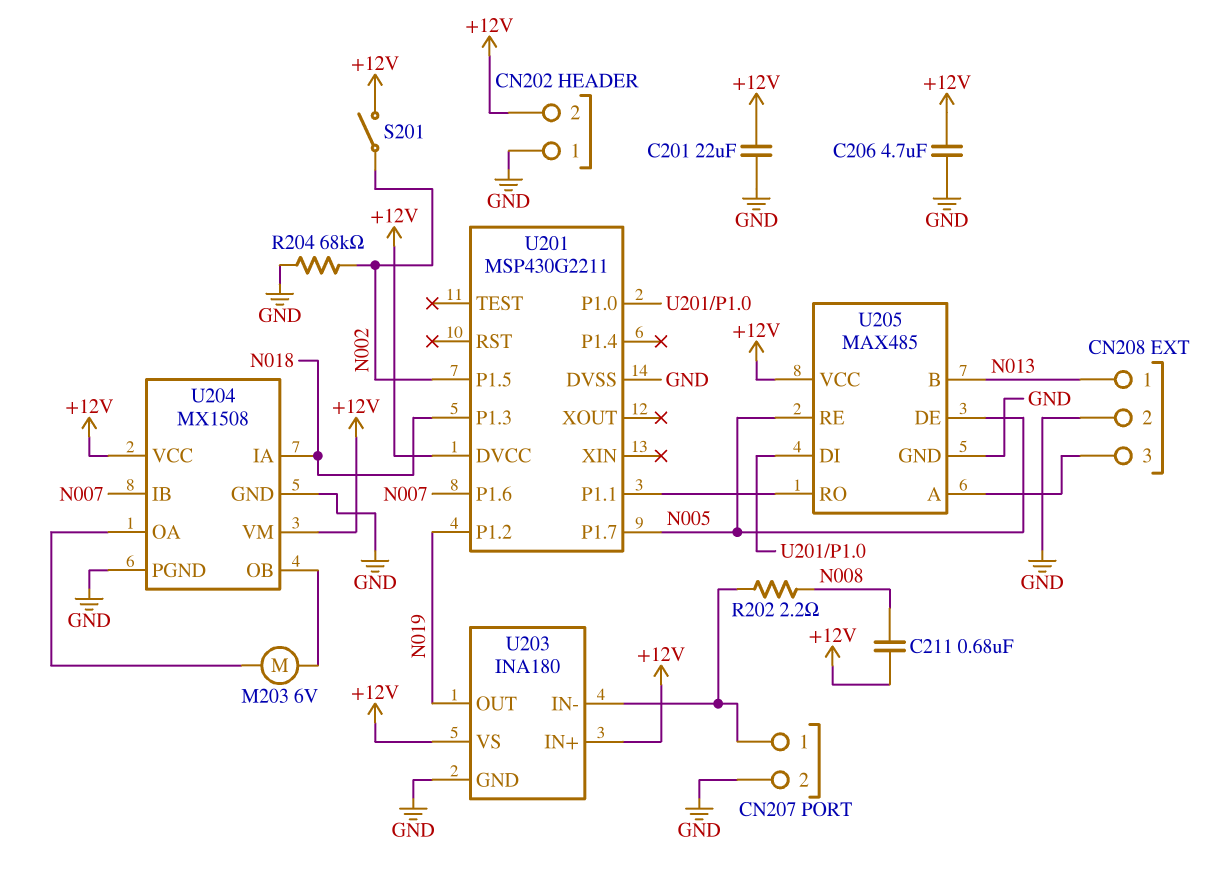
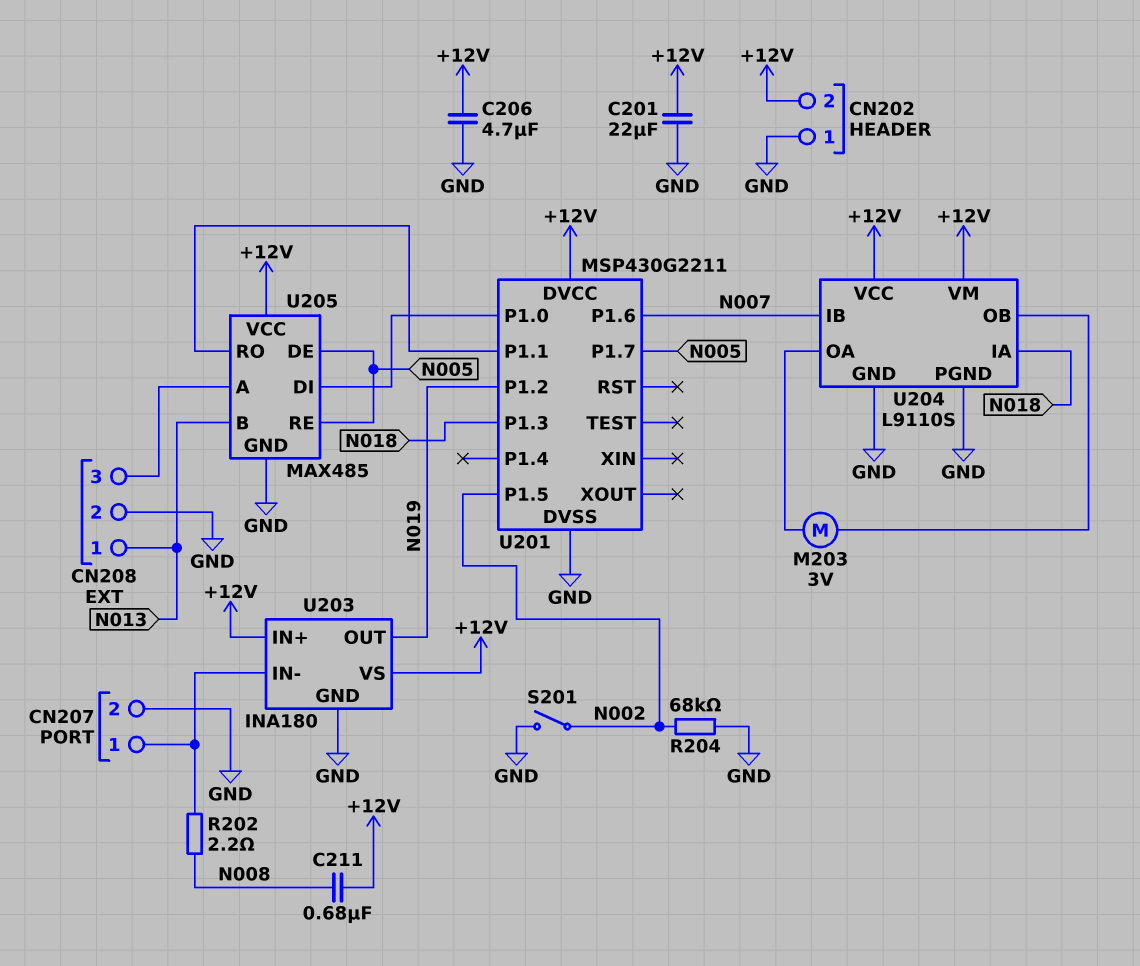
M203: motor 6V (U204/OA, U204/OB) -> motor 3V (U204/OA, U204/OB)
S201: switch (+12V, N002) -> switch (GND, N002)
U204: MX1508 -> L9110S

